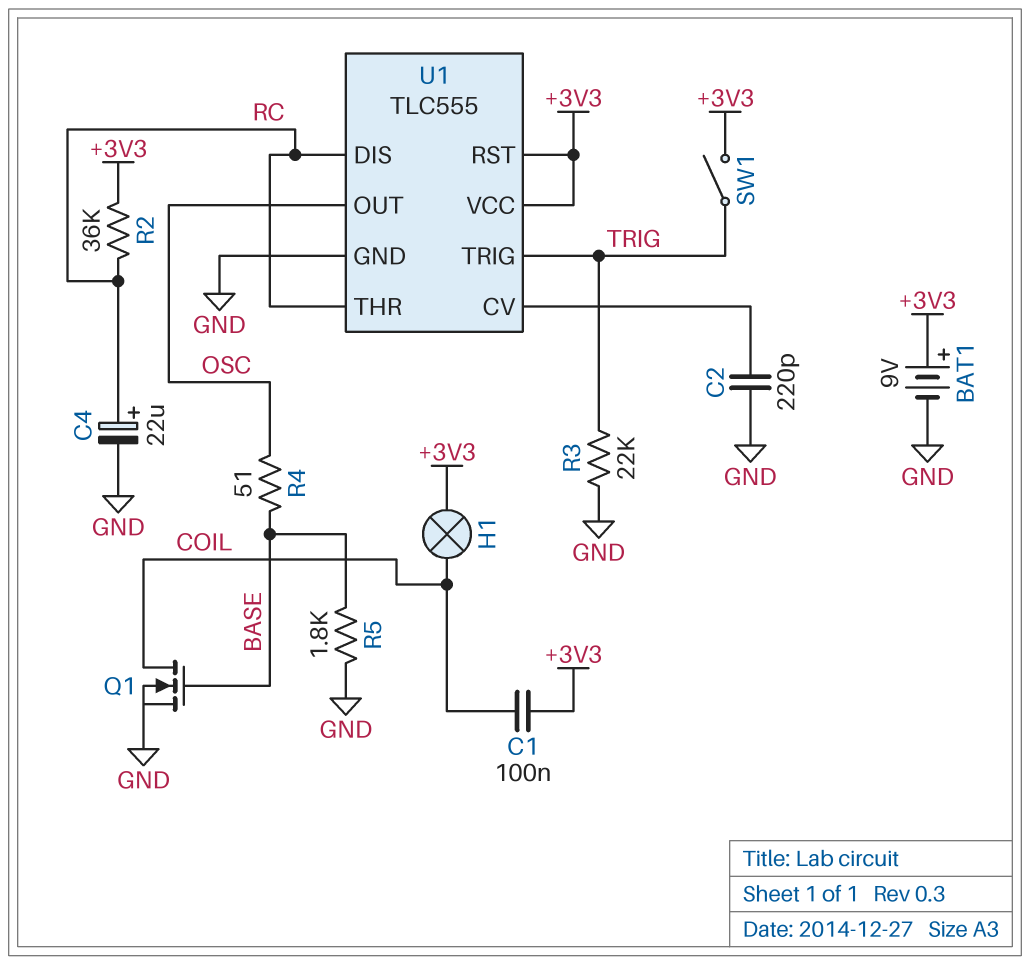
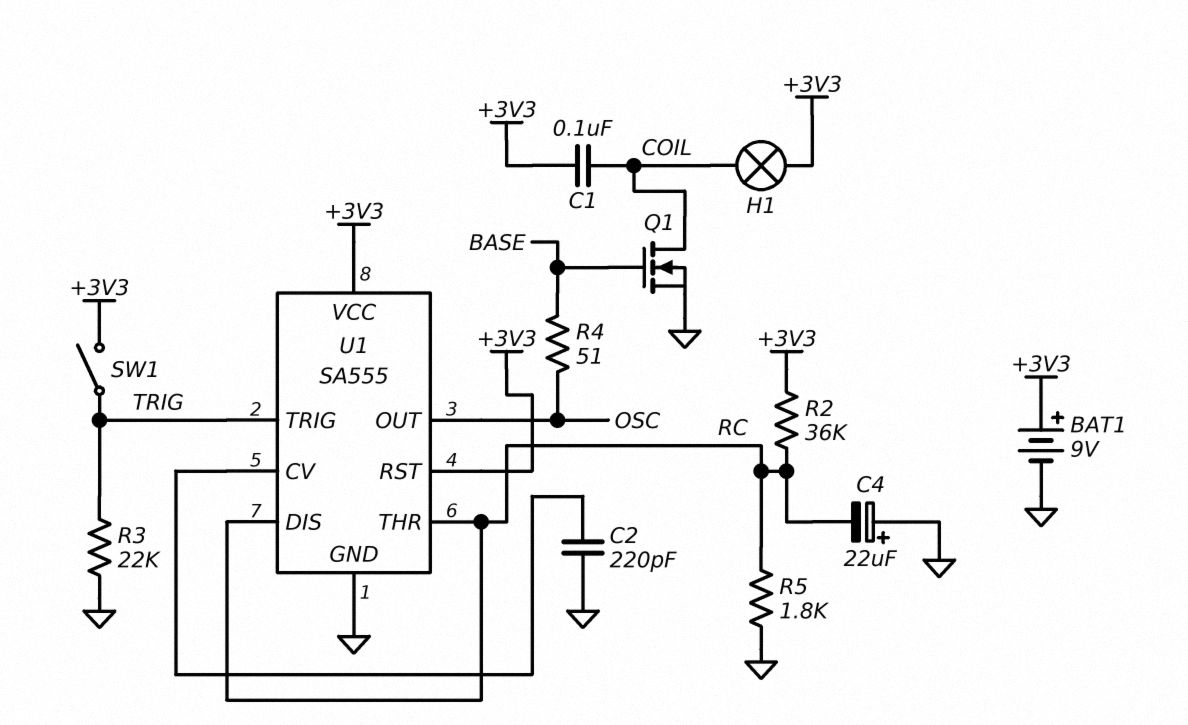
C4: 22uF (plus RC, minus GND) -> 22uF (plus GND, minus RC)
R5: 1.8k (BASE, GND) -> 1.8k (GND, RC)
U1: TLC555 -> SA555

